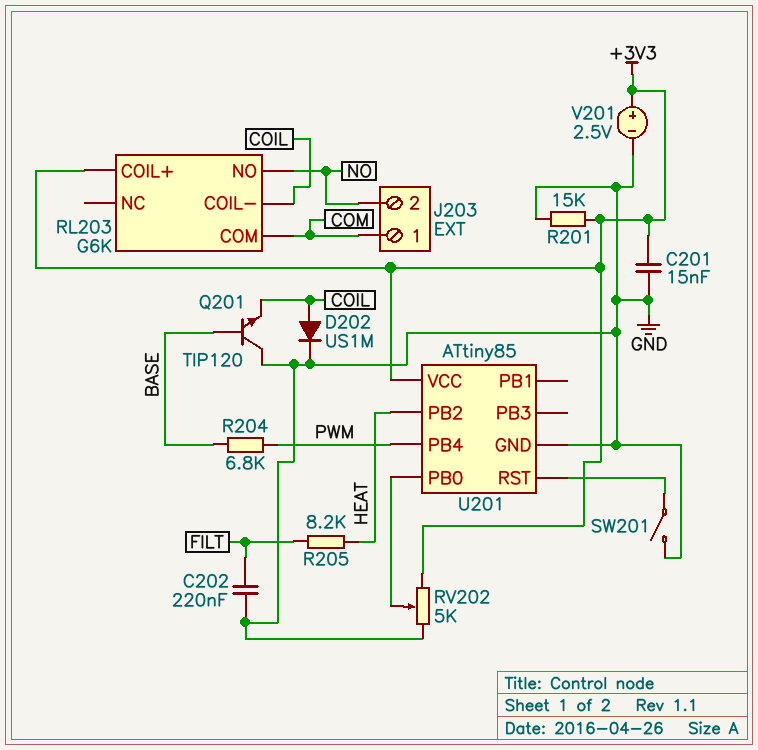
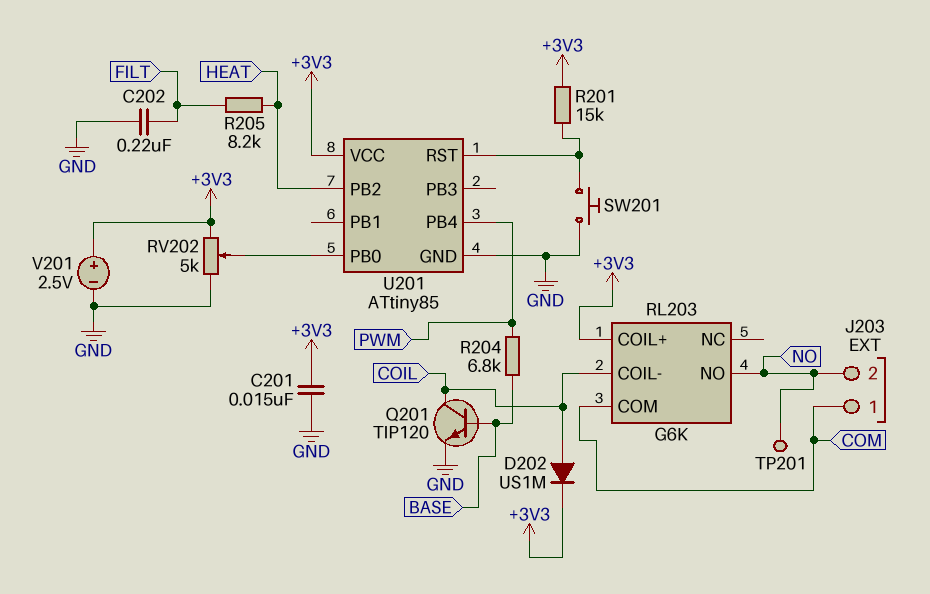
D202: diode US1M (A COIL, K GND) -> diode US1M (A COIL, K +3V3)
Q201: NPN TIP120 (B BASE, C GND, E COIL) -> NPN TIP120 (B BASE, C COIL, E GND)
R201: 15k (+3V3, GND) -> 15k (+3V3, U201/RST)
SW201: switch (GND, U201/RST) -> button (GND, U201/RST)
TP201: none -> test point (NO)

